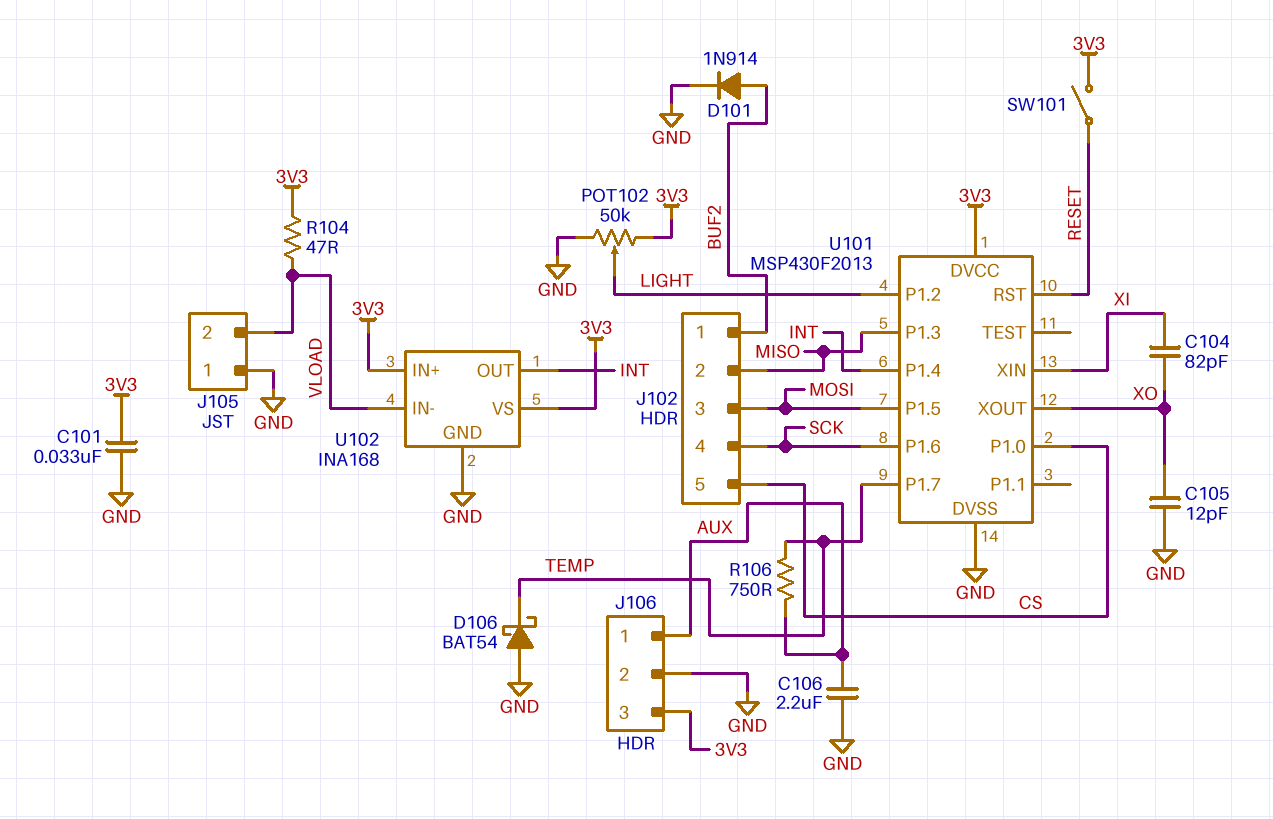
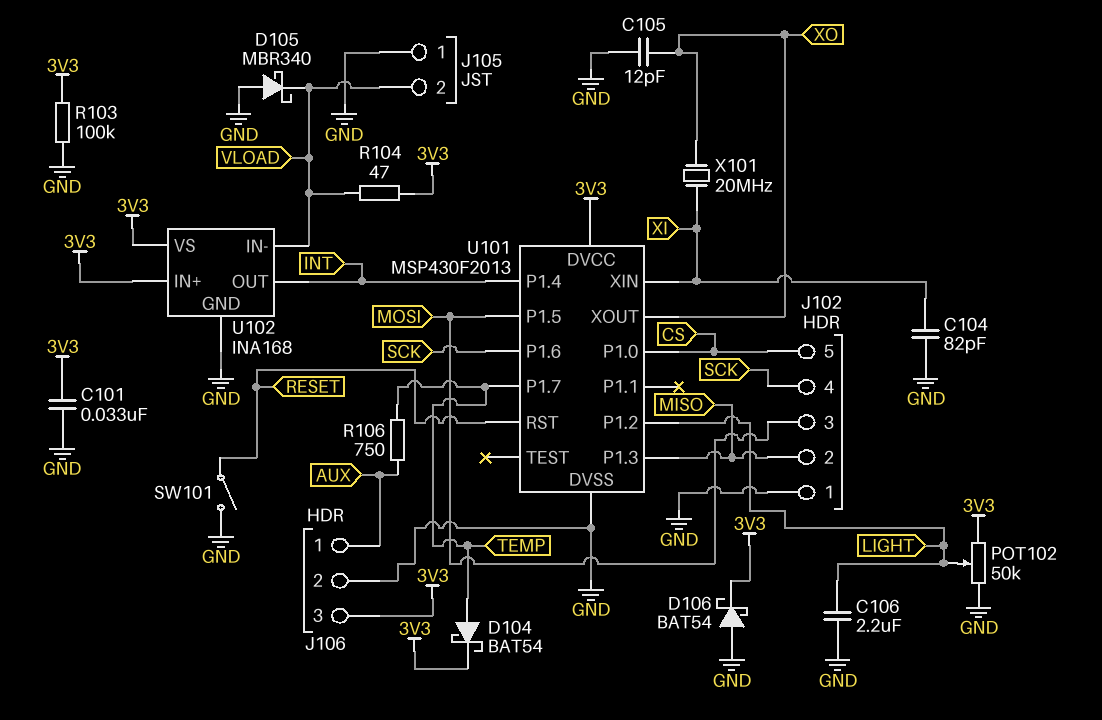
C104: 82pF (XI, XO) -> 82pF (GND, XI)
C106: 2.2uF (AUX, GND) -> 2.2uF (GND, LIGHT)
D101: diode 1N914 (A BUF2, K GND) -> none
D104: none -> schottky BAT54 (A TEMP, K 3V3)
D105: none -> schottky MBR340 (A GND, K VLOAD)
D106: schottky BAT54 (A GND, K TEMP) -> schottky BAT54 (A GND, K 3V3)
J102 pin 1: BUF2 -> GND
R103: none -> 100k (3V3, GND)
SW101: switch (3V3, RESET) -> switch (GND, RESET)
X101: none -> 20MHz (XI, XO)

